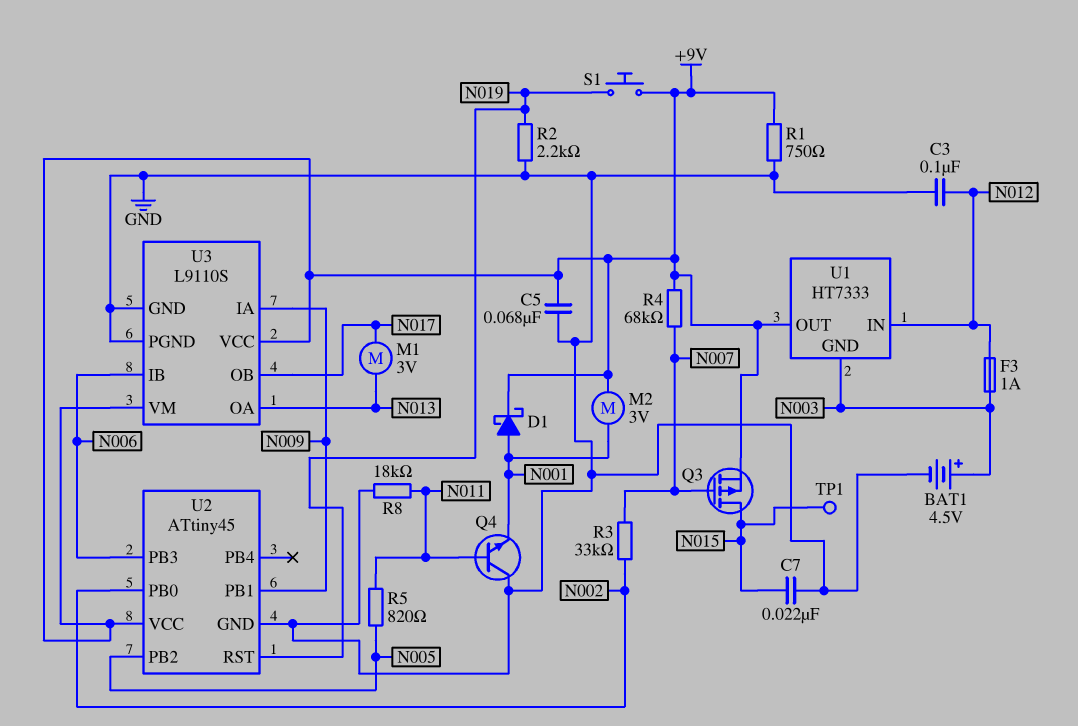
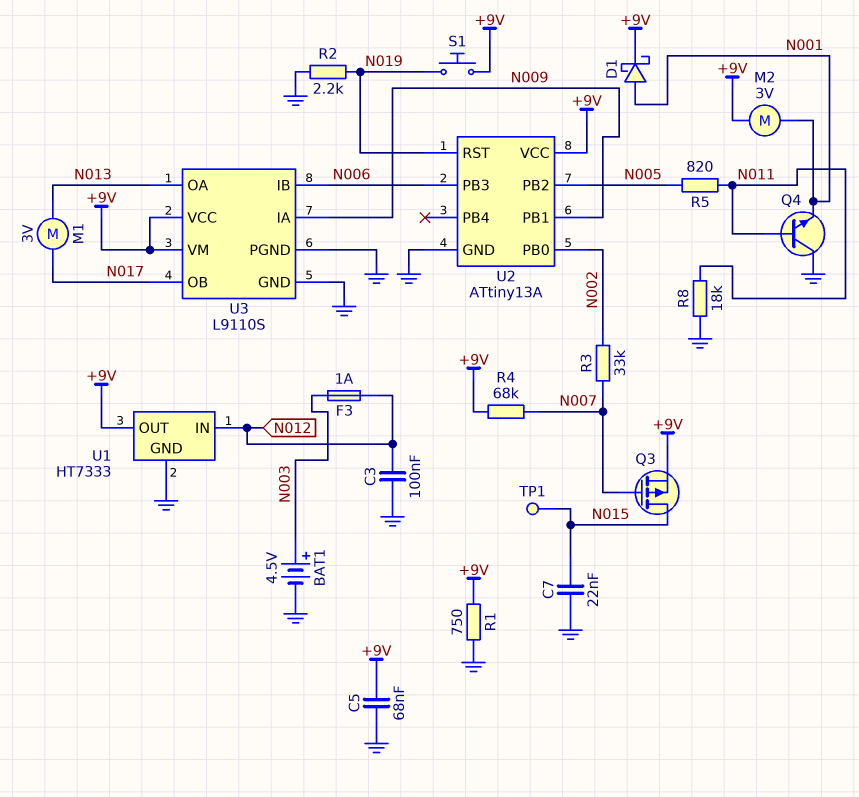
U1 pin GND: N003 -> GND
U2: ATtiny45 -> ATtiny13A

